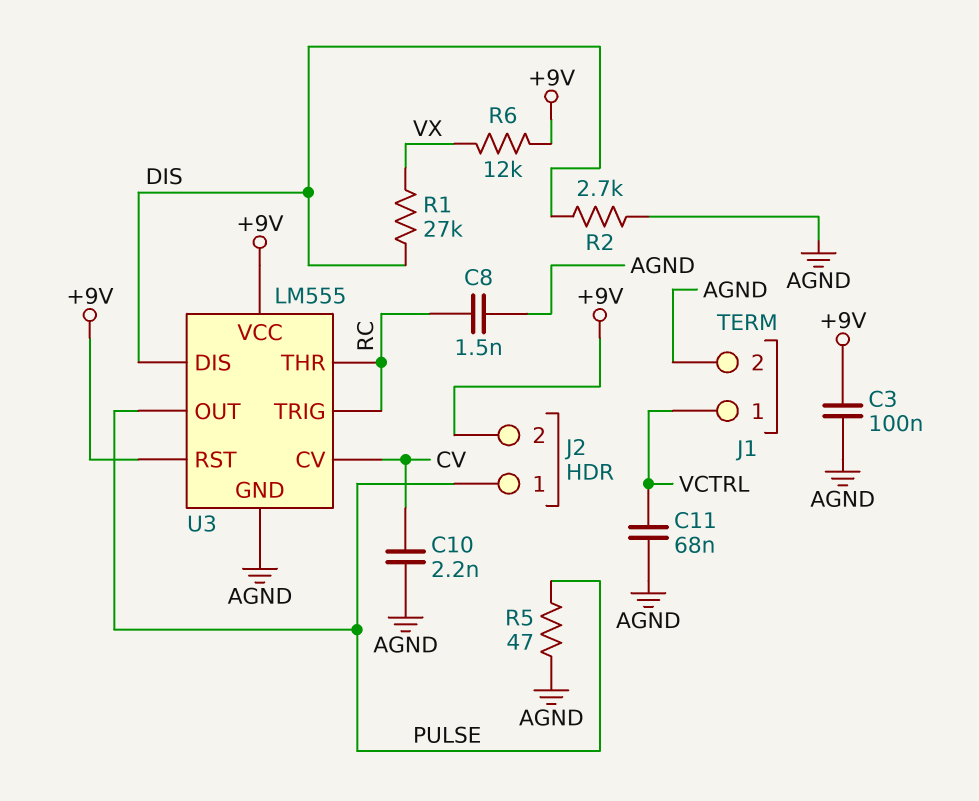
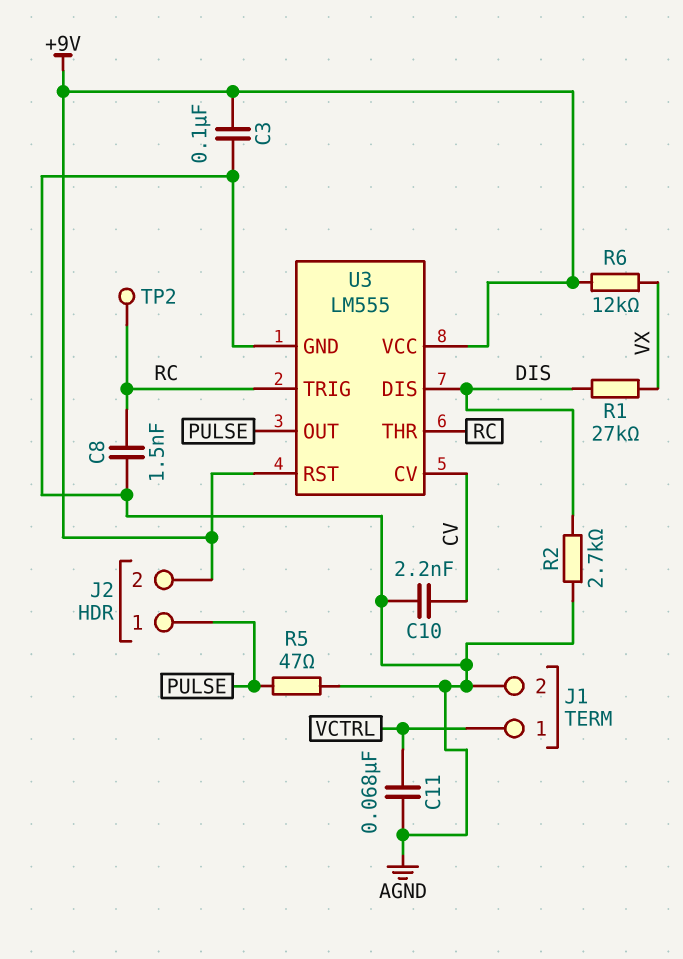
TP2: none -> test point (RC)

